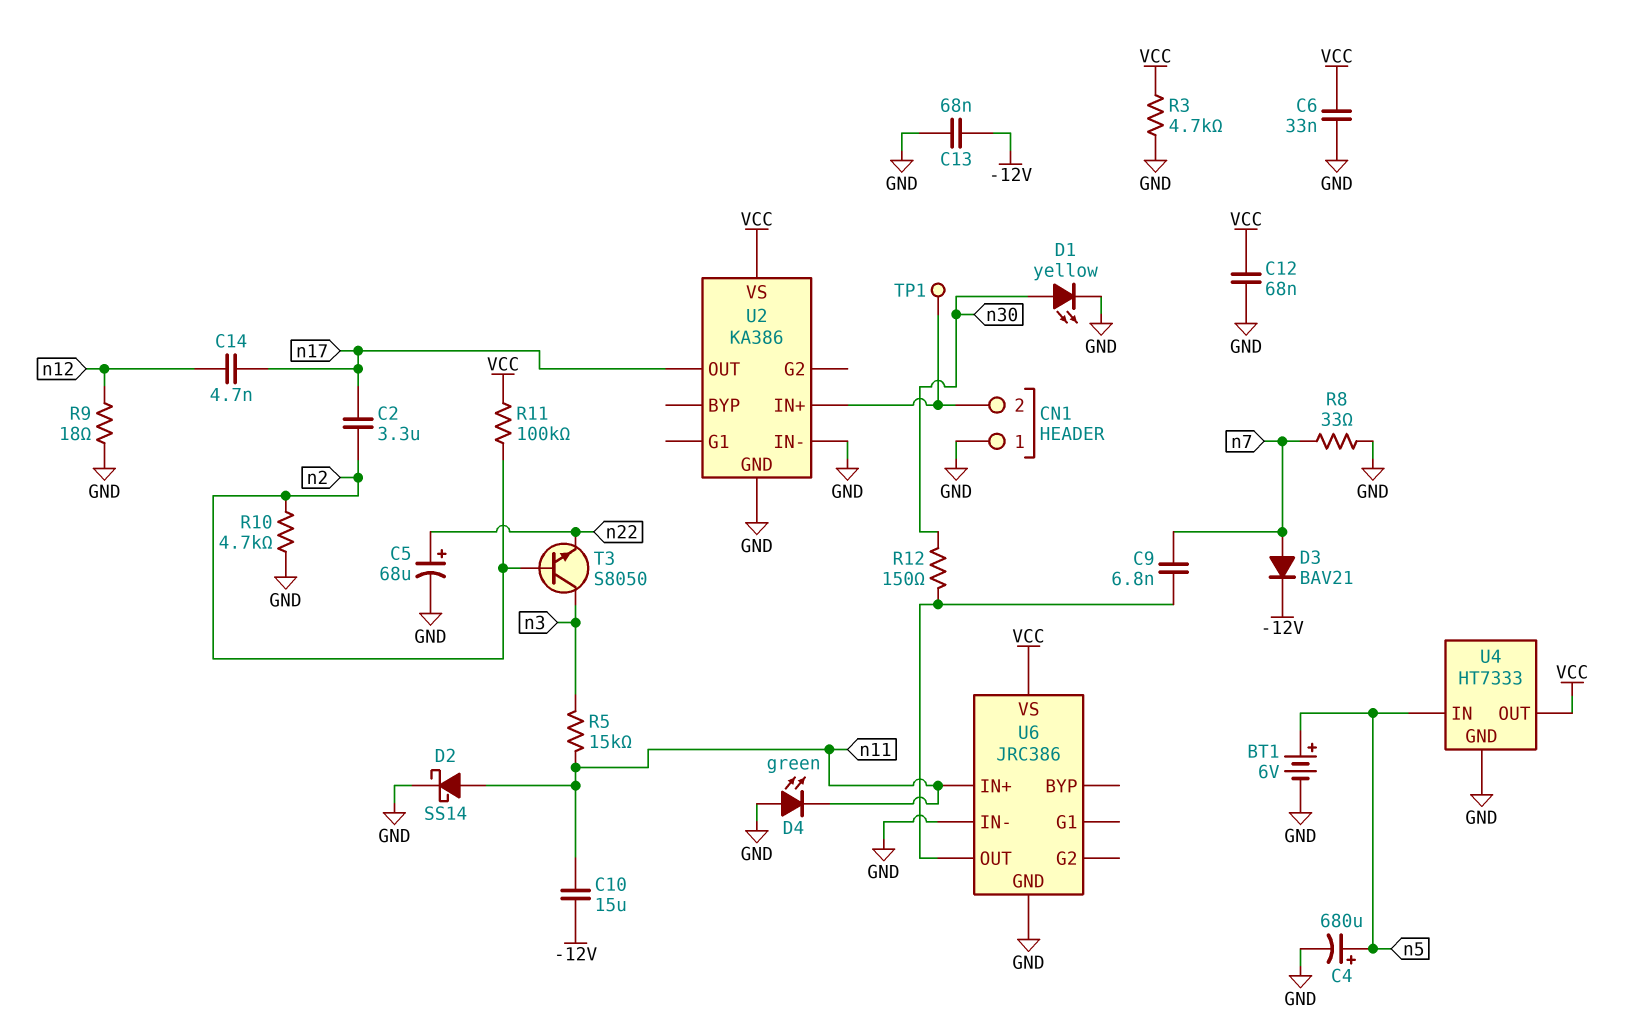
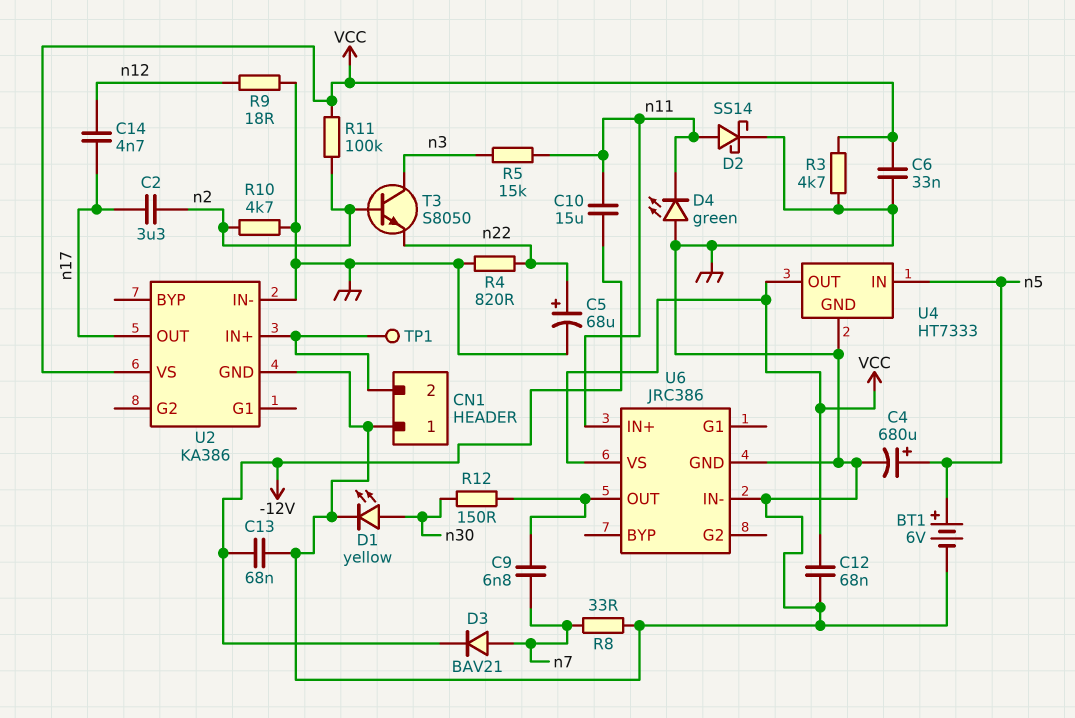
R4: none -> 820 (GND, n22)

